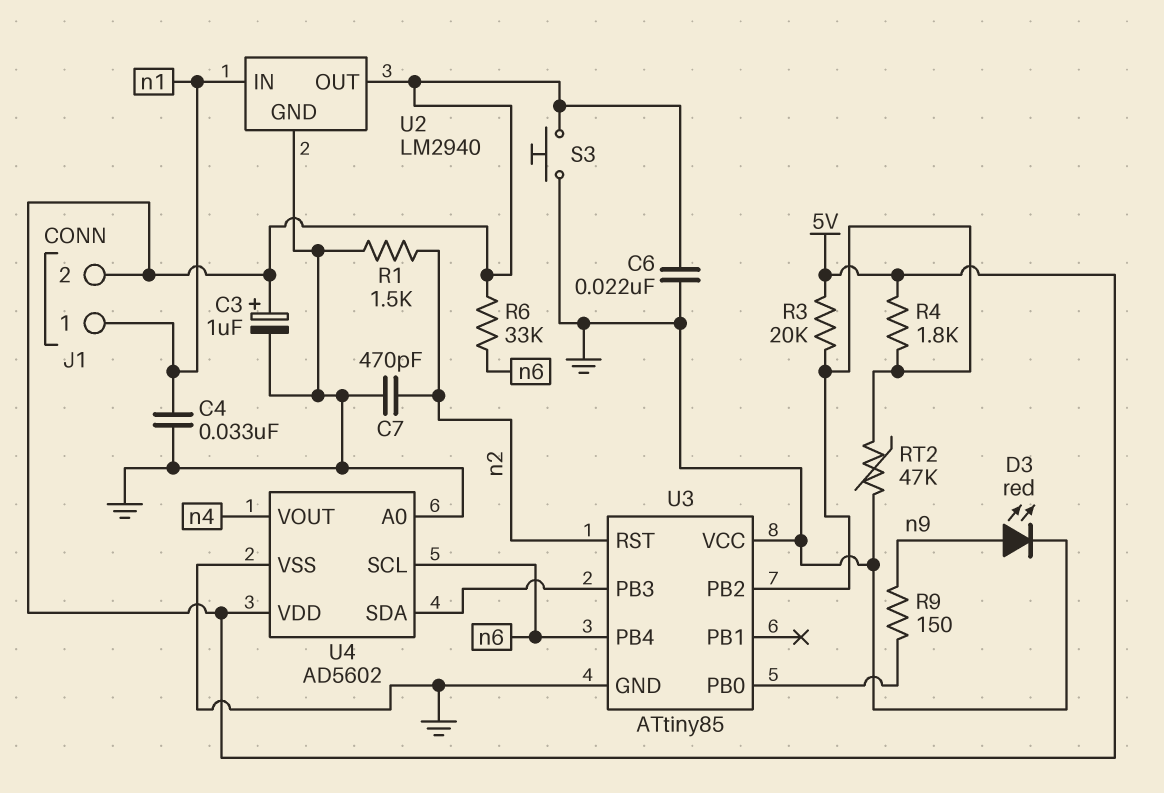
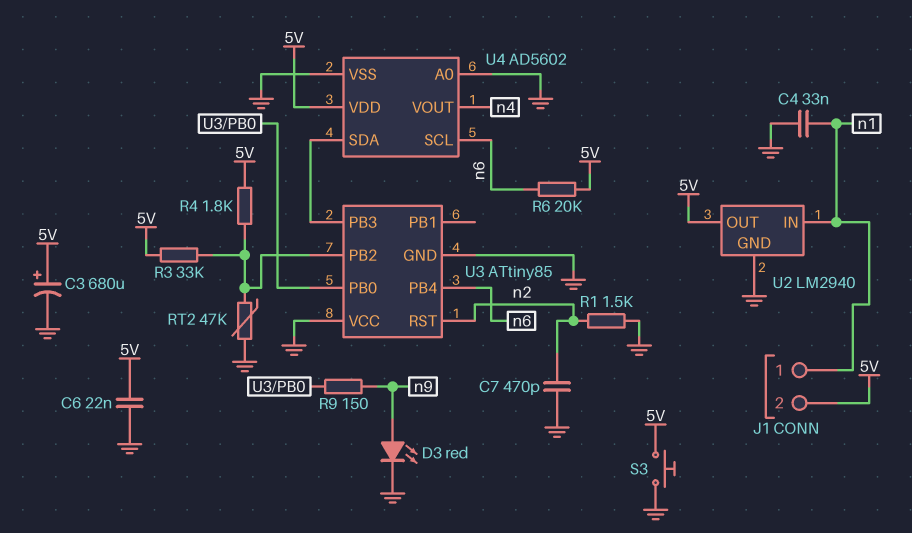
C3: 1uF (plus 5V, minus GND) -> 680uF (plus 5V, minus GND)
R3: 20k (5V, U3/PB2) -> 33k (5V, U3/PB2)
R6: 33k (5V, n6) -> 20k (5V, n6)

